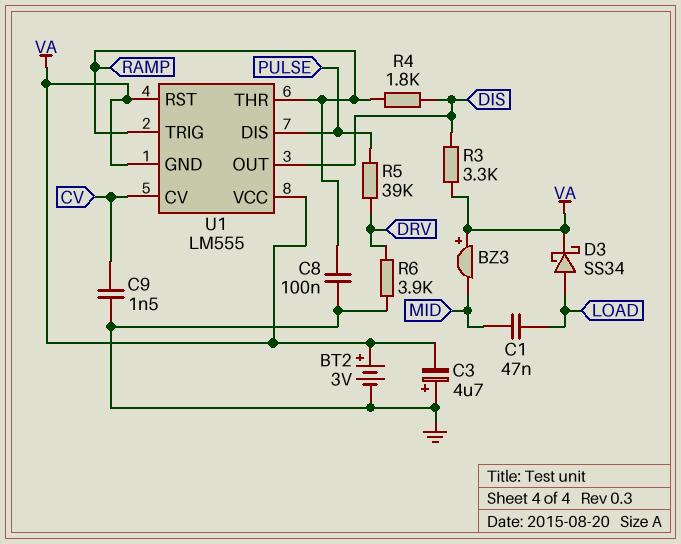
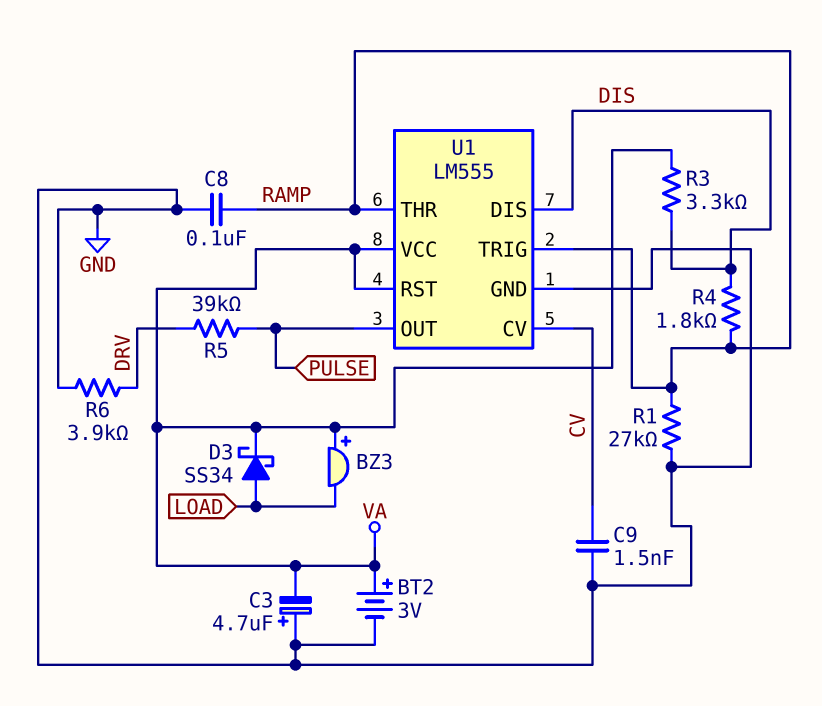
BZ3: buzzer (plus VA, minus MID) -> buzzer (plus VA, minus LOAD)
C1: 47nF (LOAD, MID) -> none
R1: none -> 27k (GND, RAMP)
U1 pin DIS: PULSE -> DIS
U1 pin GND: VA -> GND
U1 pin OUT: DIS -> PULSE

